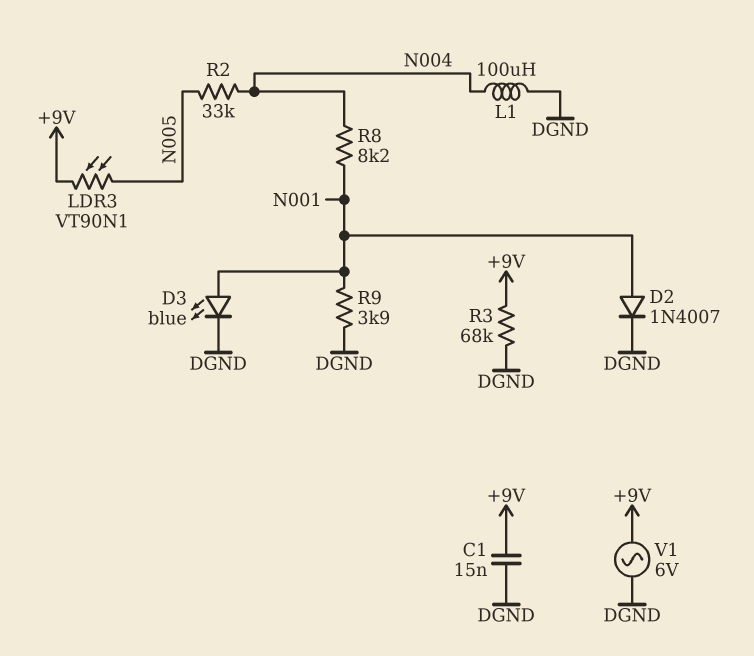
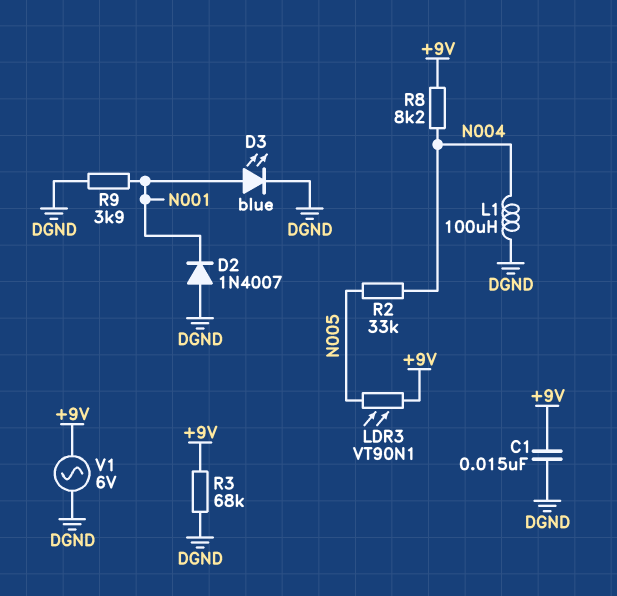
D2: diode 1N4007 (A N001, K DGND) -> diode 1N4007 (A DGND, K N001)
R8: 8.2k (N001, N004) -> 8.2k (+9V, N004)

